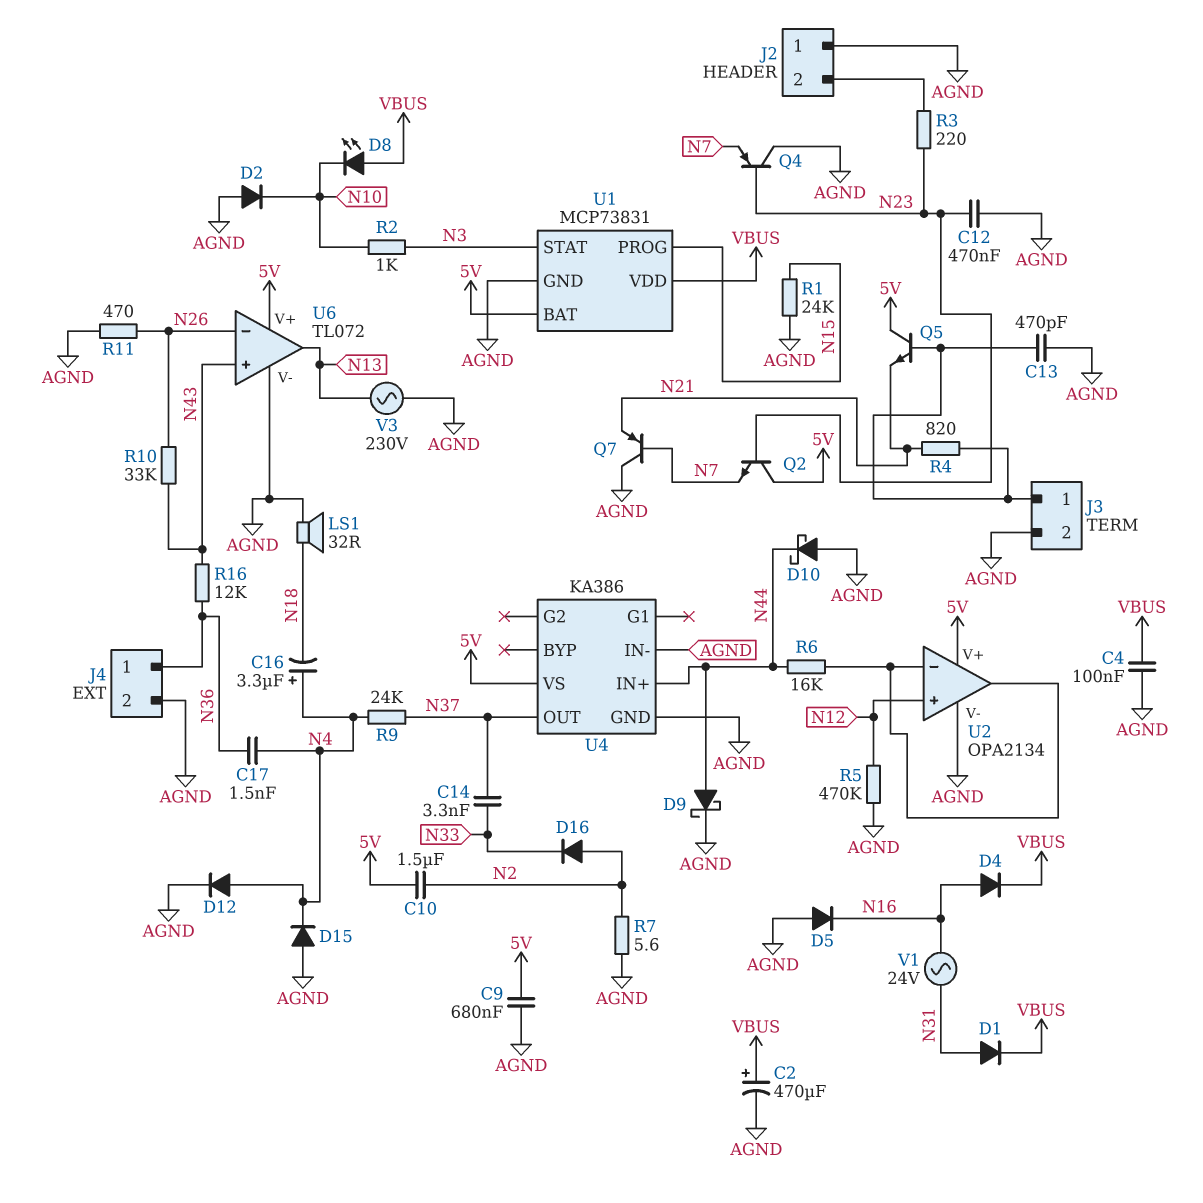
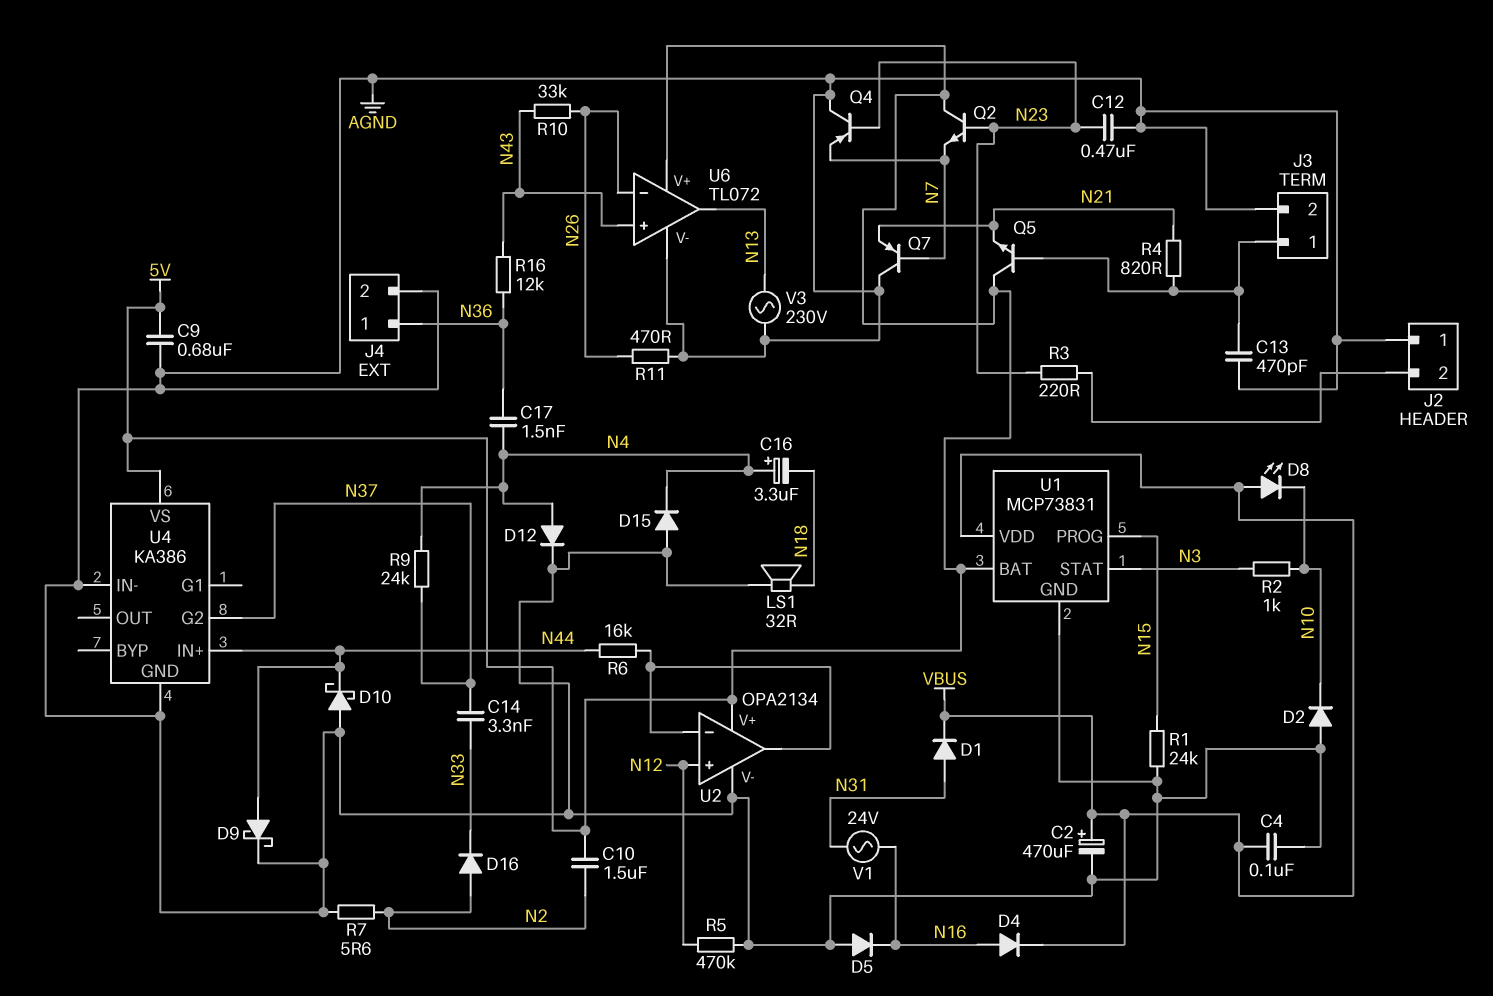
U4 pin G2: none -> N37
U4 pin OUT: N37 -> none

